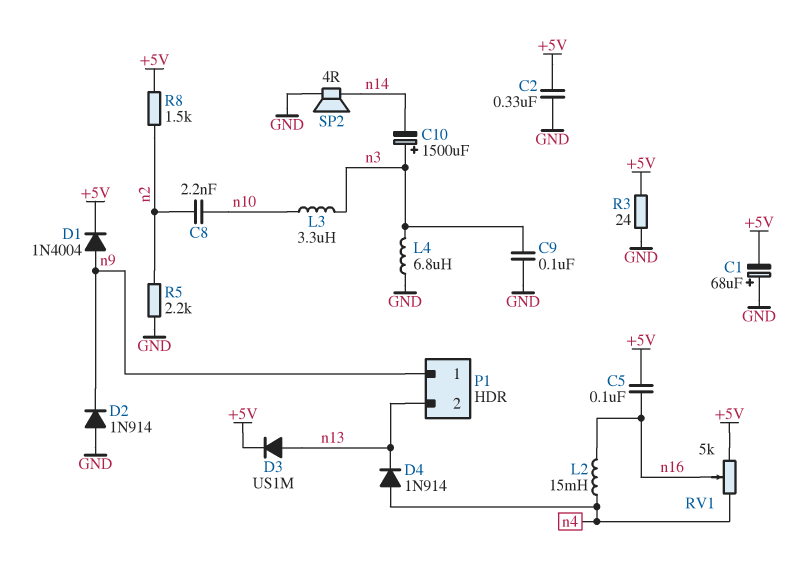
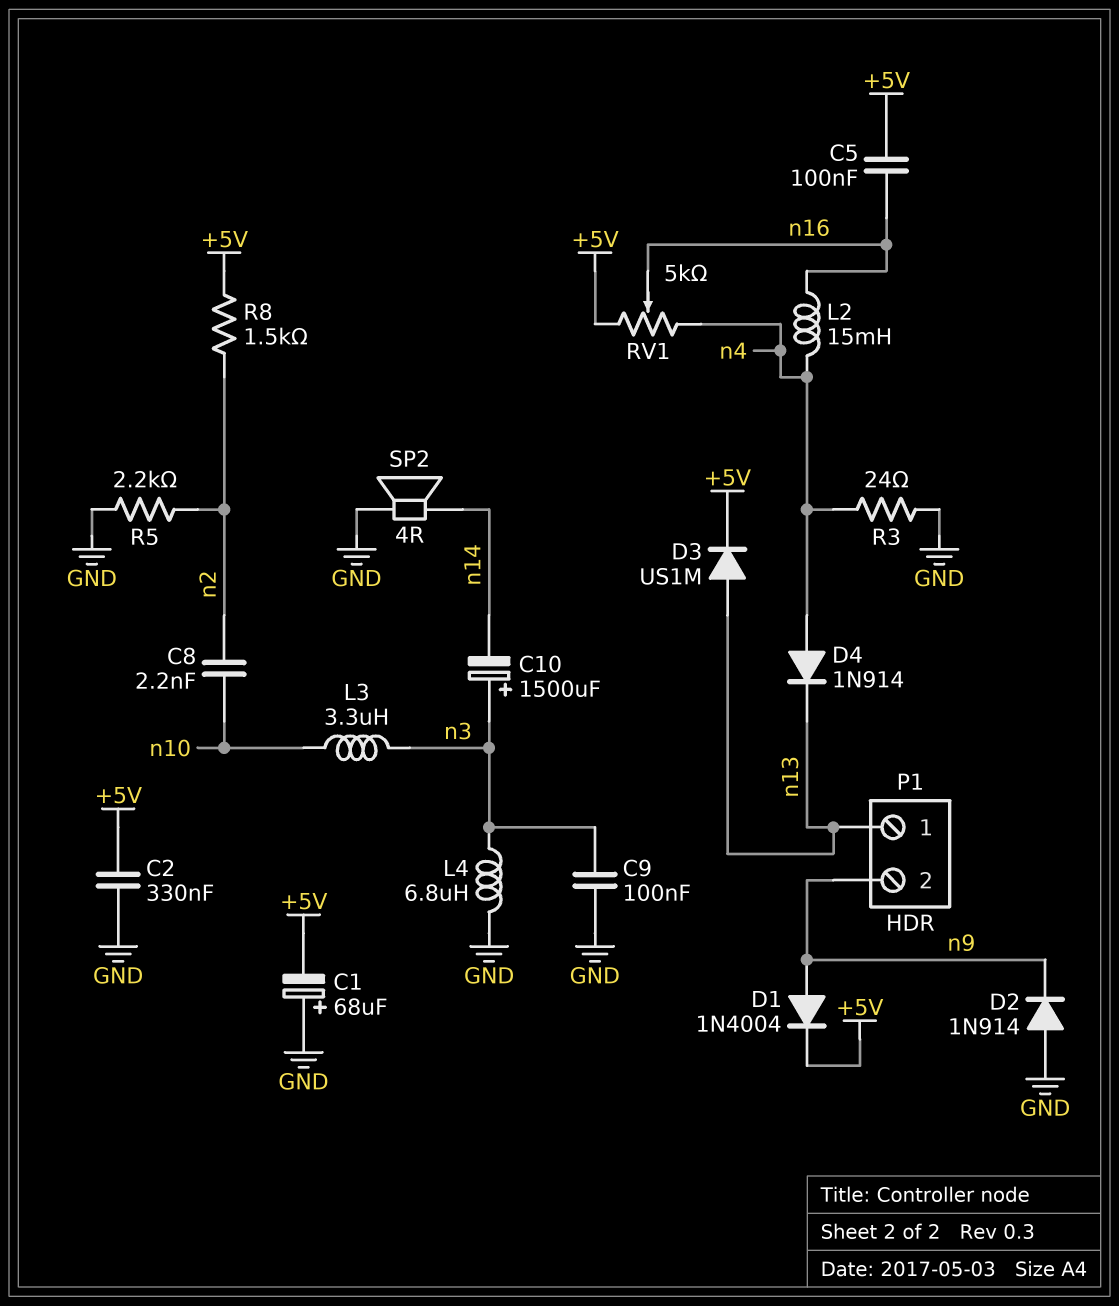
P1 pin 1: n9 -> n13
P1 pin 2: n13 -> n9
R3: 24 (+5V, GND) -> 24 (GND, n4)

